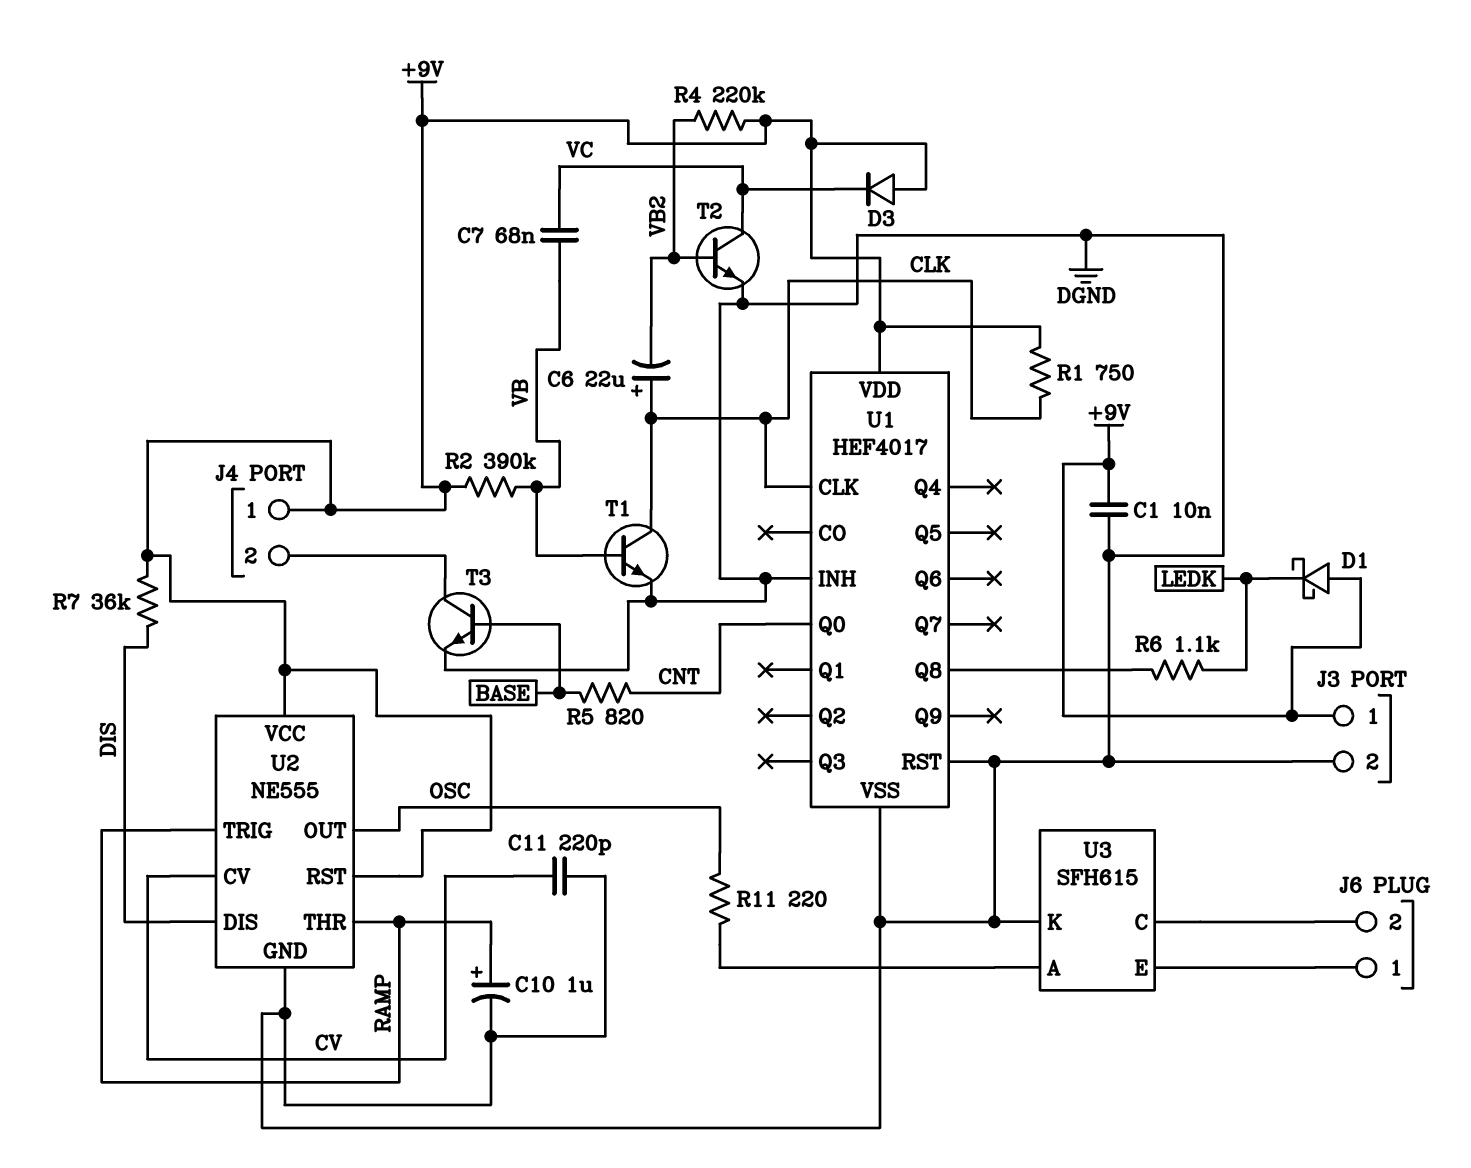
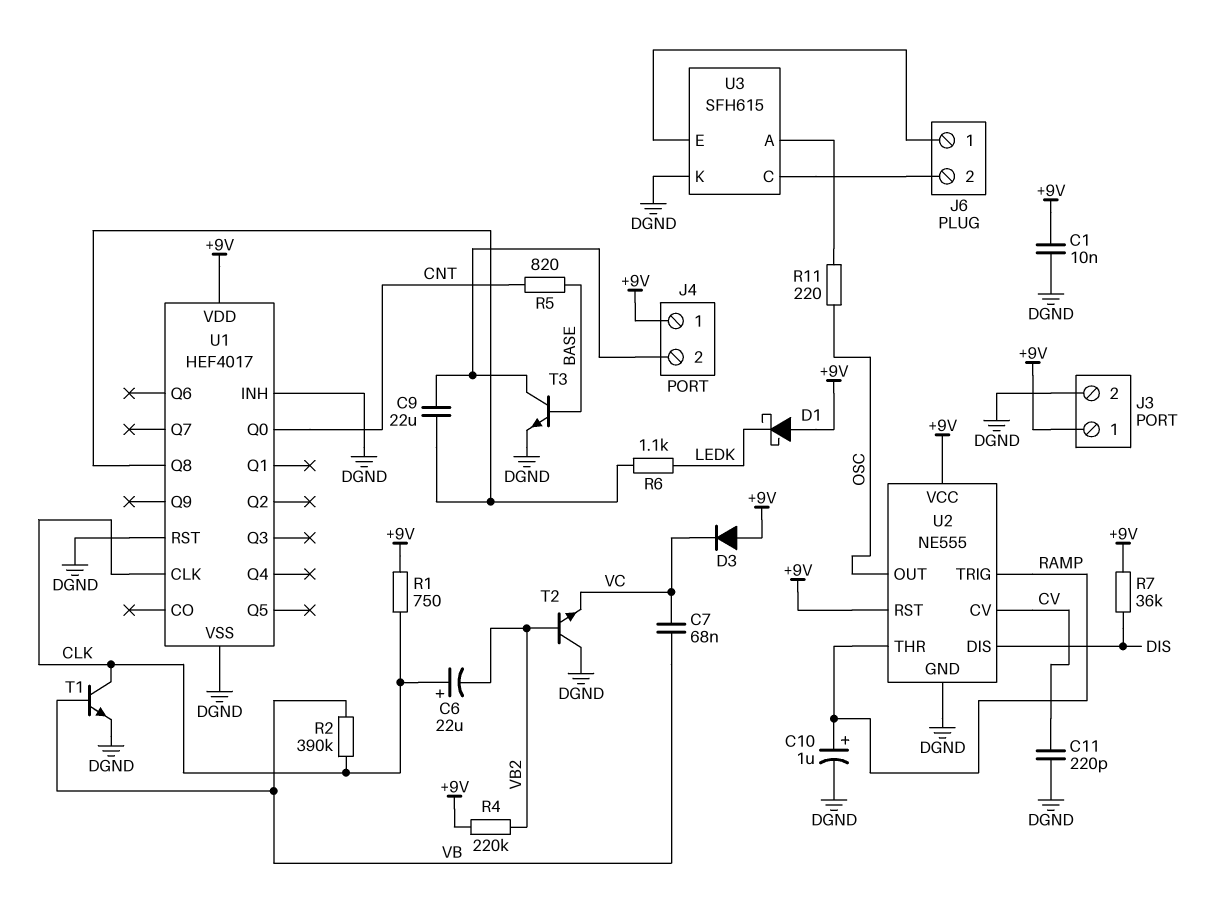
C9: none -> 22uF (J4/2, U1/Q8)
R2: 390k (+9V, VB) -> 390k (CLK, VB)
T2: NPN (B VB2, C VC, E DGND) -> NPN (B VB2, C DGND, E VC)

